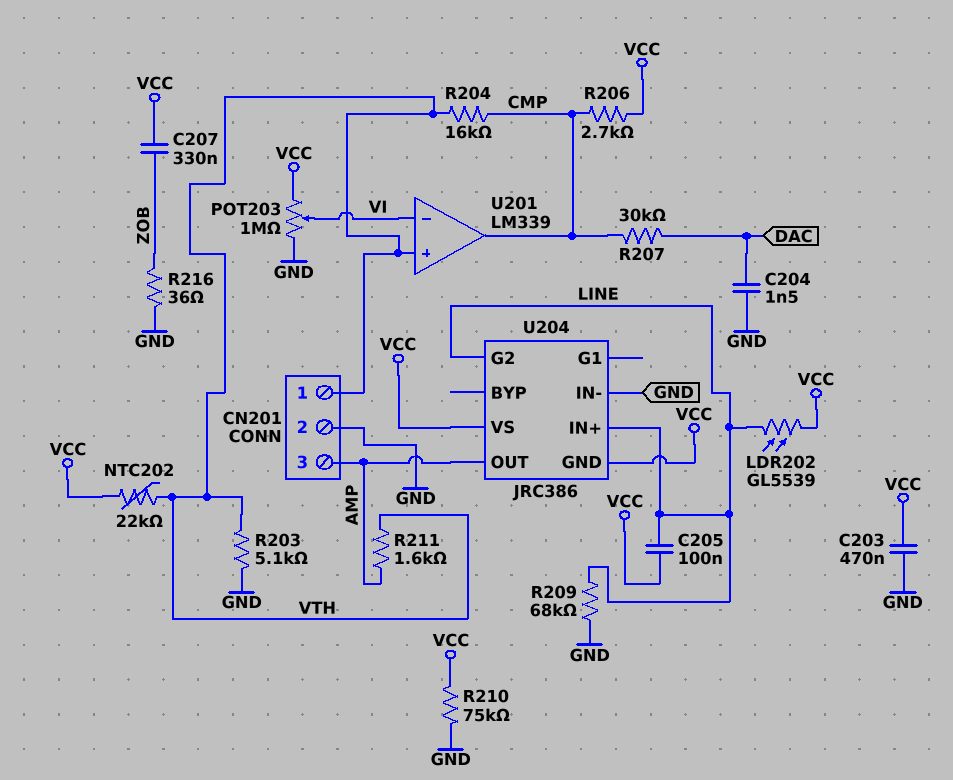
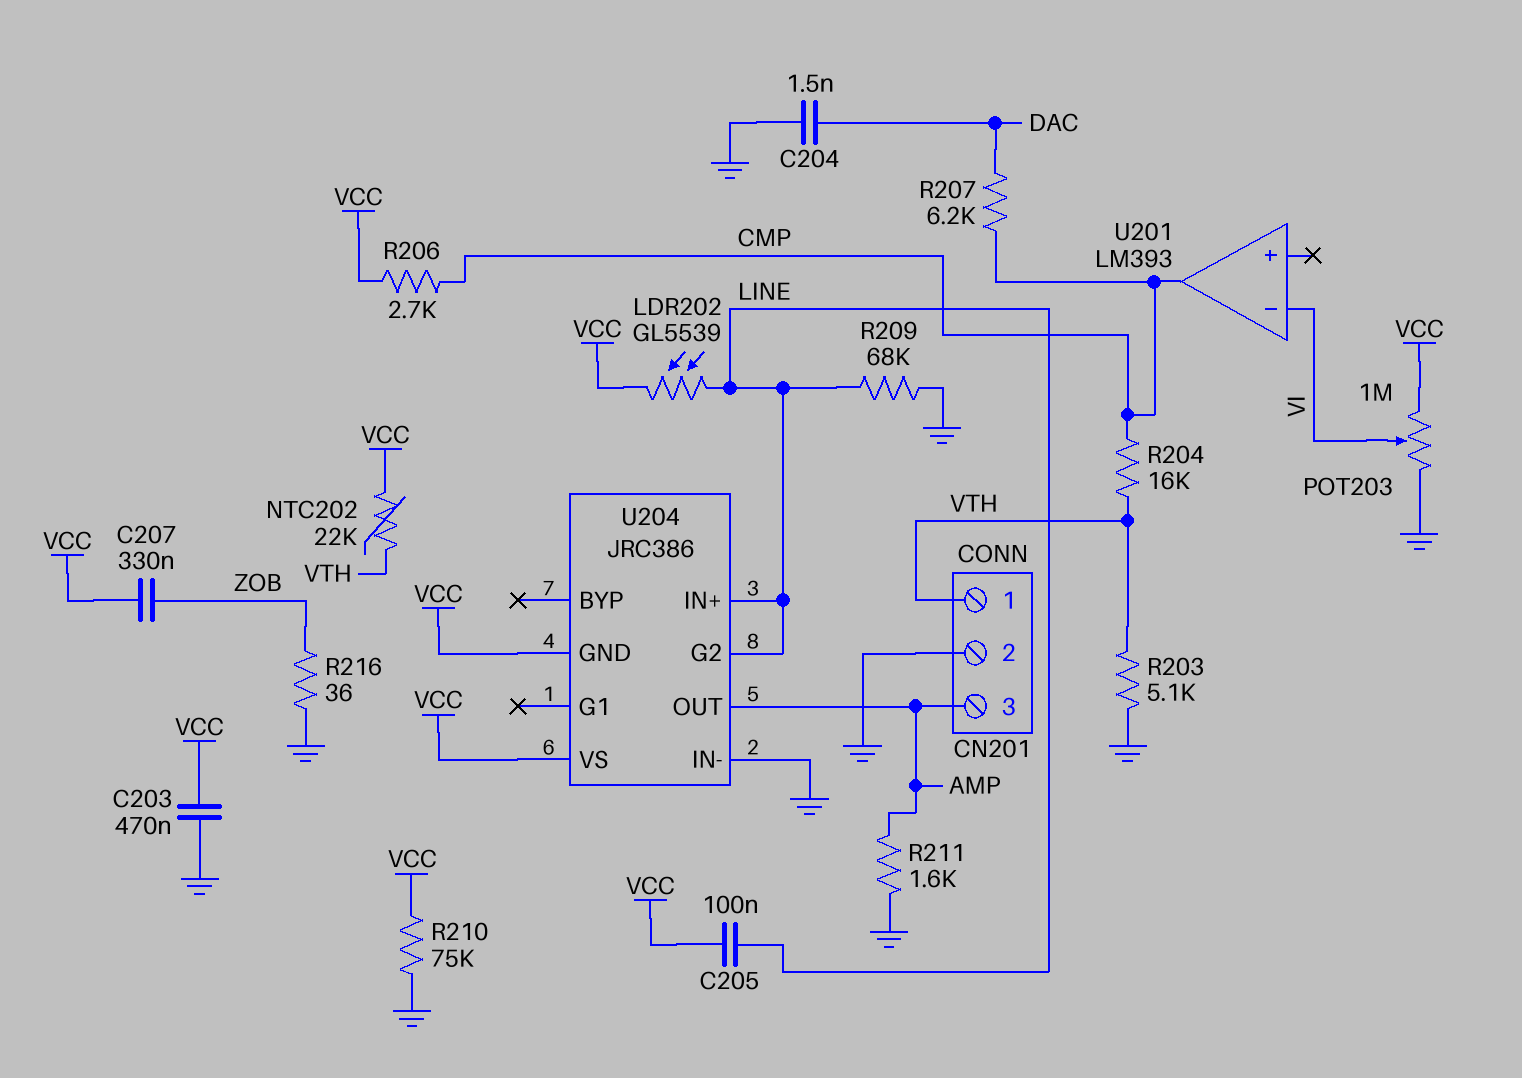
R207: 30k (CMP, DAC) -> 6.2k (CMP, DAC)
R211: 1.6k (AMP, VTH) -> 1.6k (AMP, GND)
U201: LM339 -> LM393
U201 pin in+: VTH -> none

